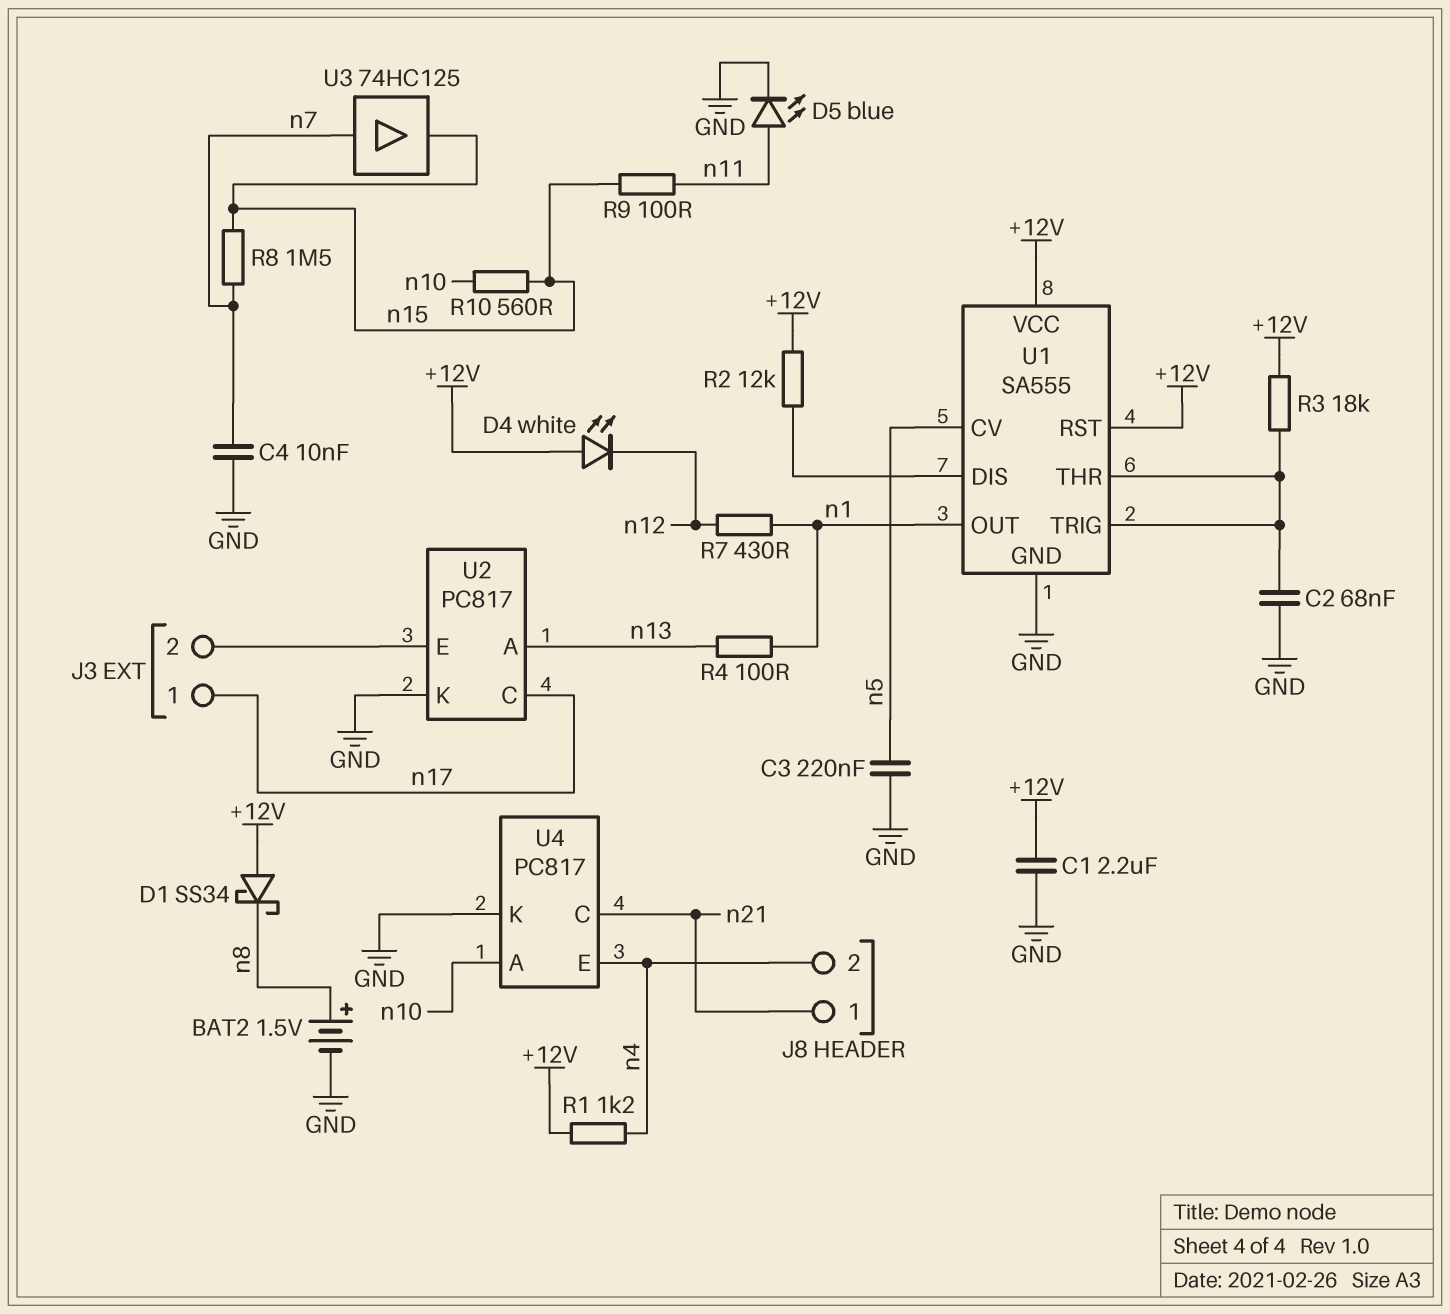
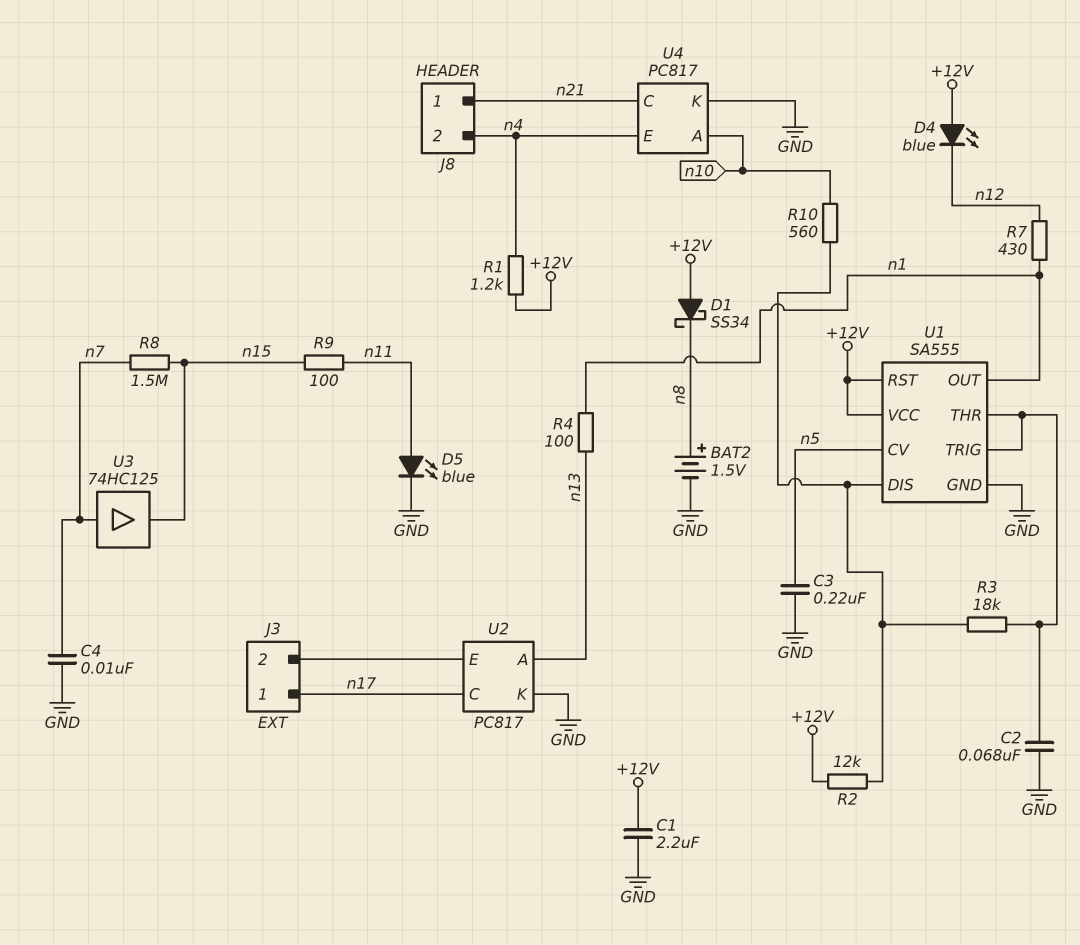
D4: LED white (A +12V, K n12) -> LED blue (A +12V, K n12)
R3: 18k (+12V, U1/THR) -> 18k (U1/DIS, U1/THR)
R10: 560 (n10, n15) -> 560 (U1/DIS, n10)

